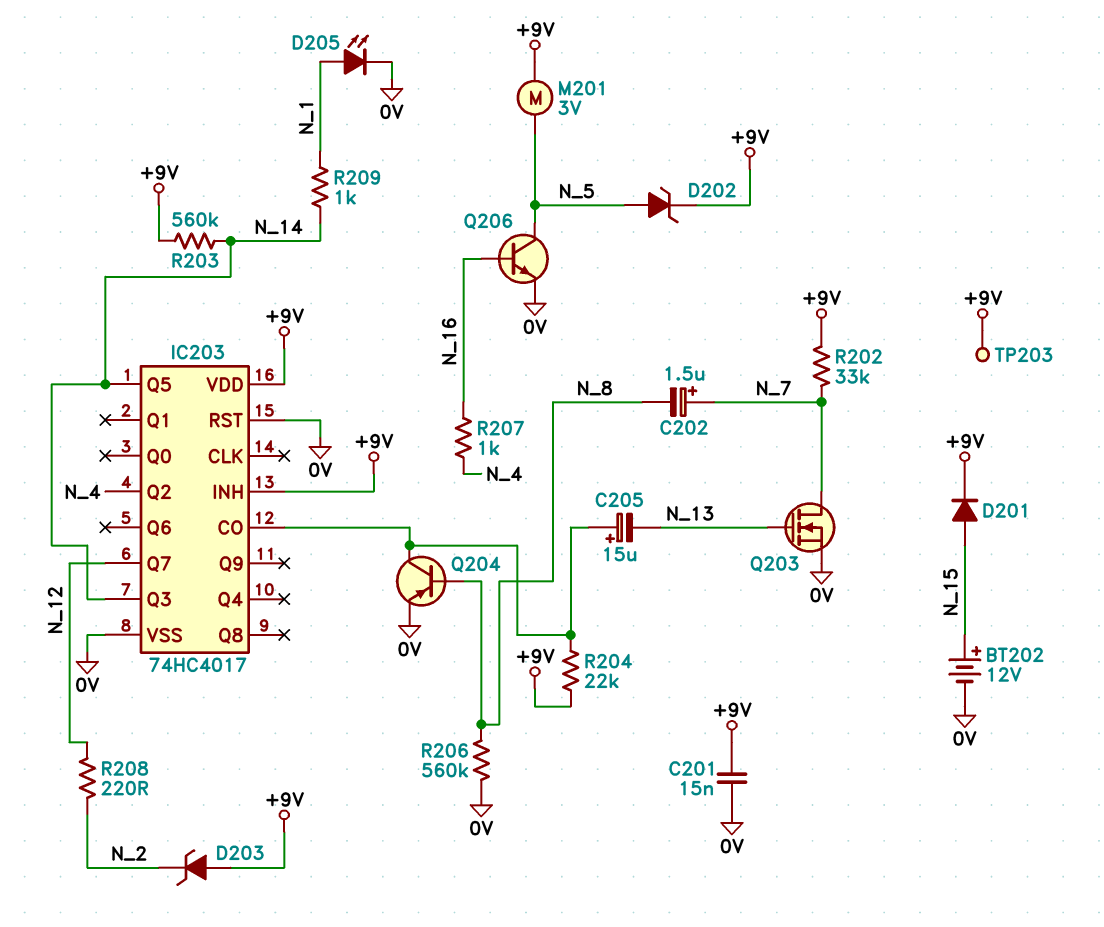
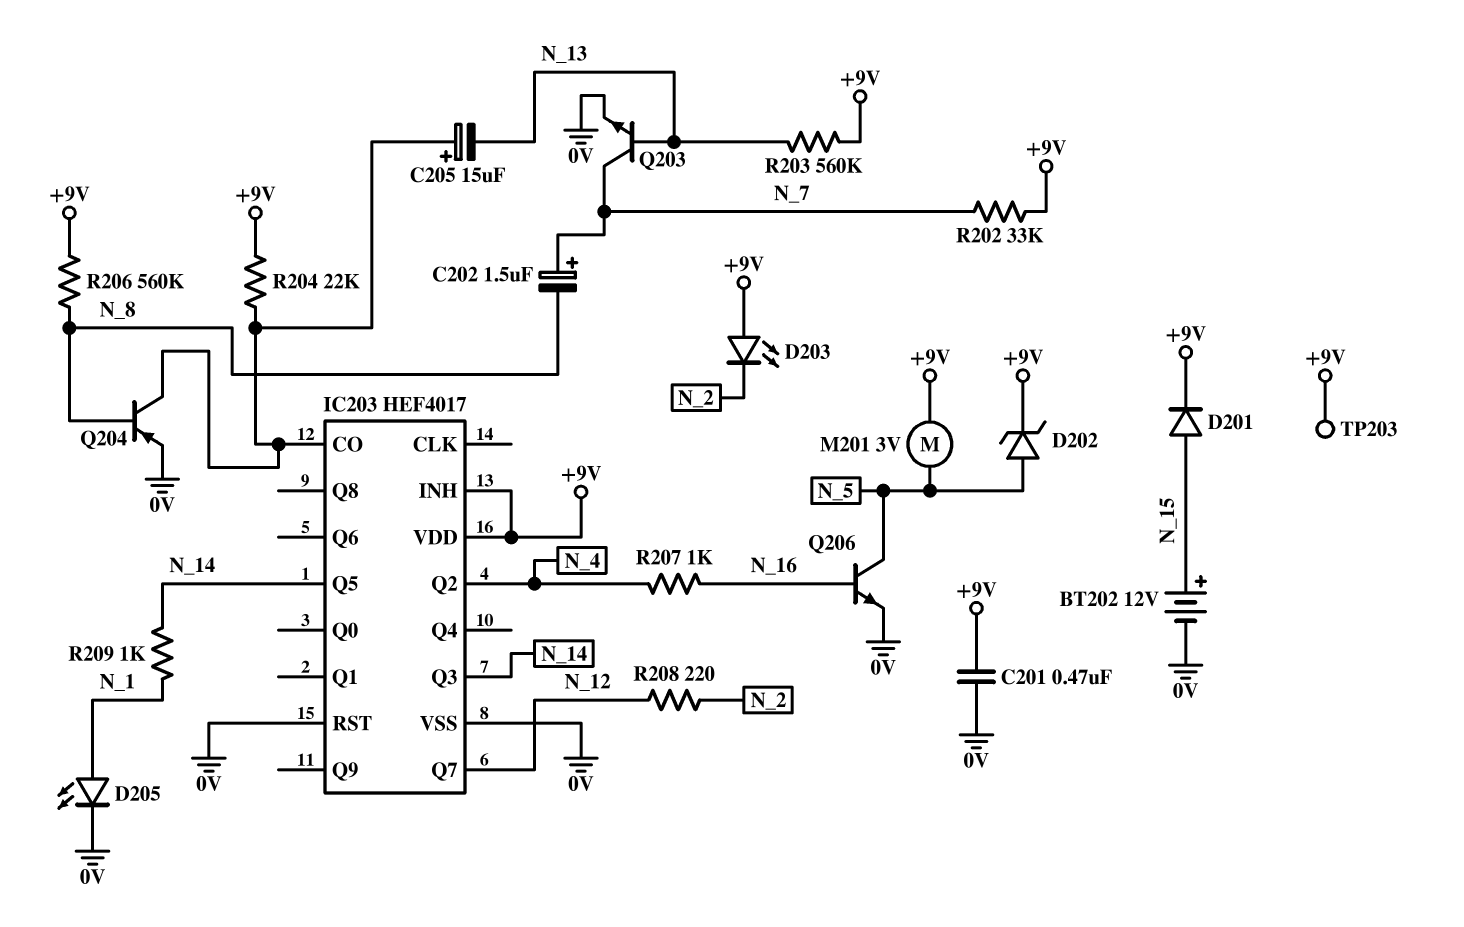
C201: 15nF (+9V, 0V) -> 470nF (+9V, 0V)
D203: zener (A +9V, K N_2) -> LED (A +9V, K N_2)
IC203: 74HC4017 -> HEF4017
Q203: NMOS (G N_13, D N_7, S 0V) -> NPN (B N_13, C N_7, E 0V)
R203: 560k (+9V, N_14) -> 560k (+9V, N_13)
R206: 560k (0V, N_8) -> 560k (+9V, N_8)

